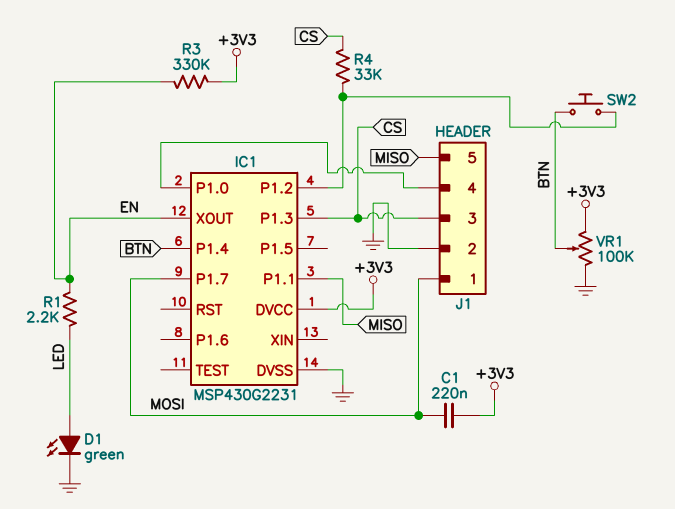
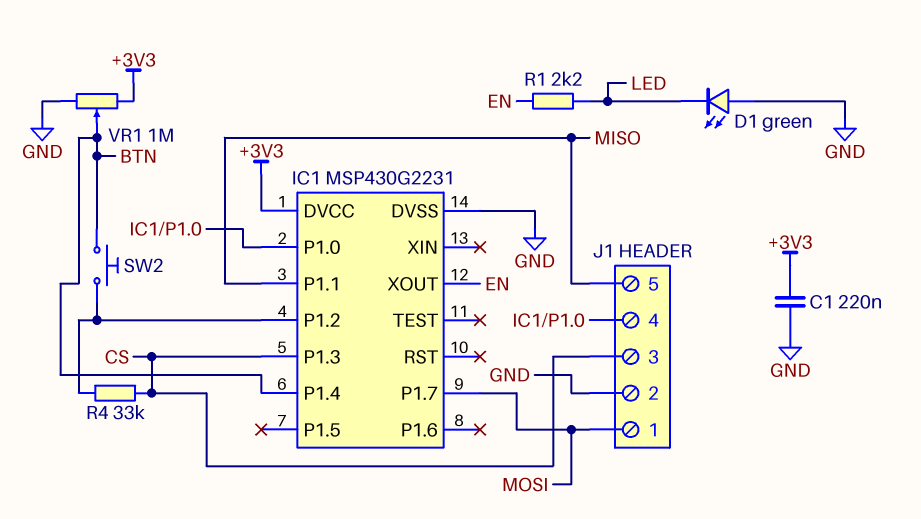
C1: 220nF (+3V3, MOSI) -> 220nF (+3V3, GND)
D1: LED green (A LED, K GND) -> LED green (A GND, K LED)
R3: 330k (+3V3, EN) -> none
VR1: 100k (+3V3, GND, wiper BTN) -> 1M (+3V3, GND, wiper BTN)

